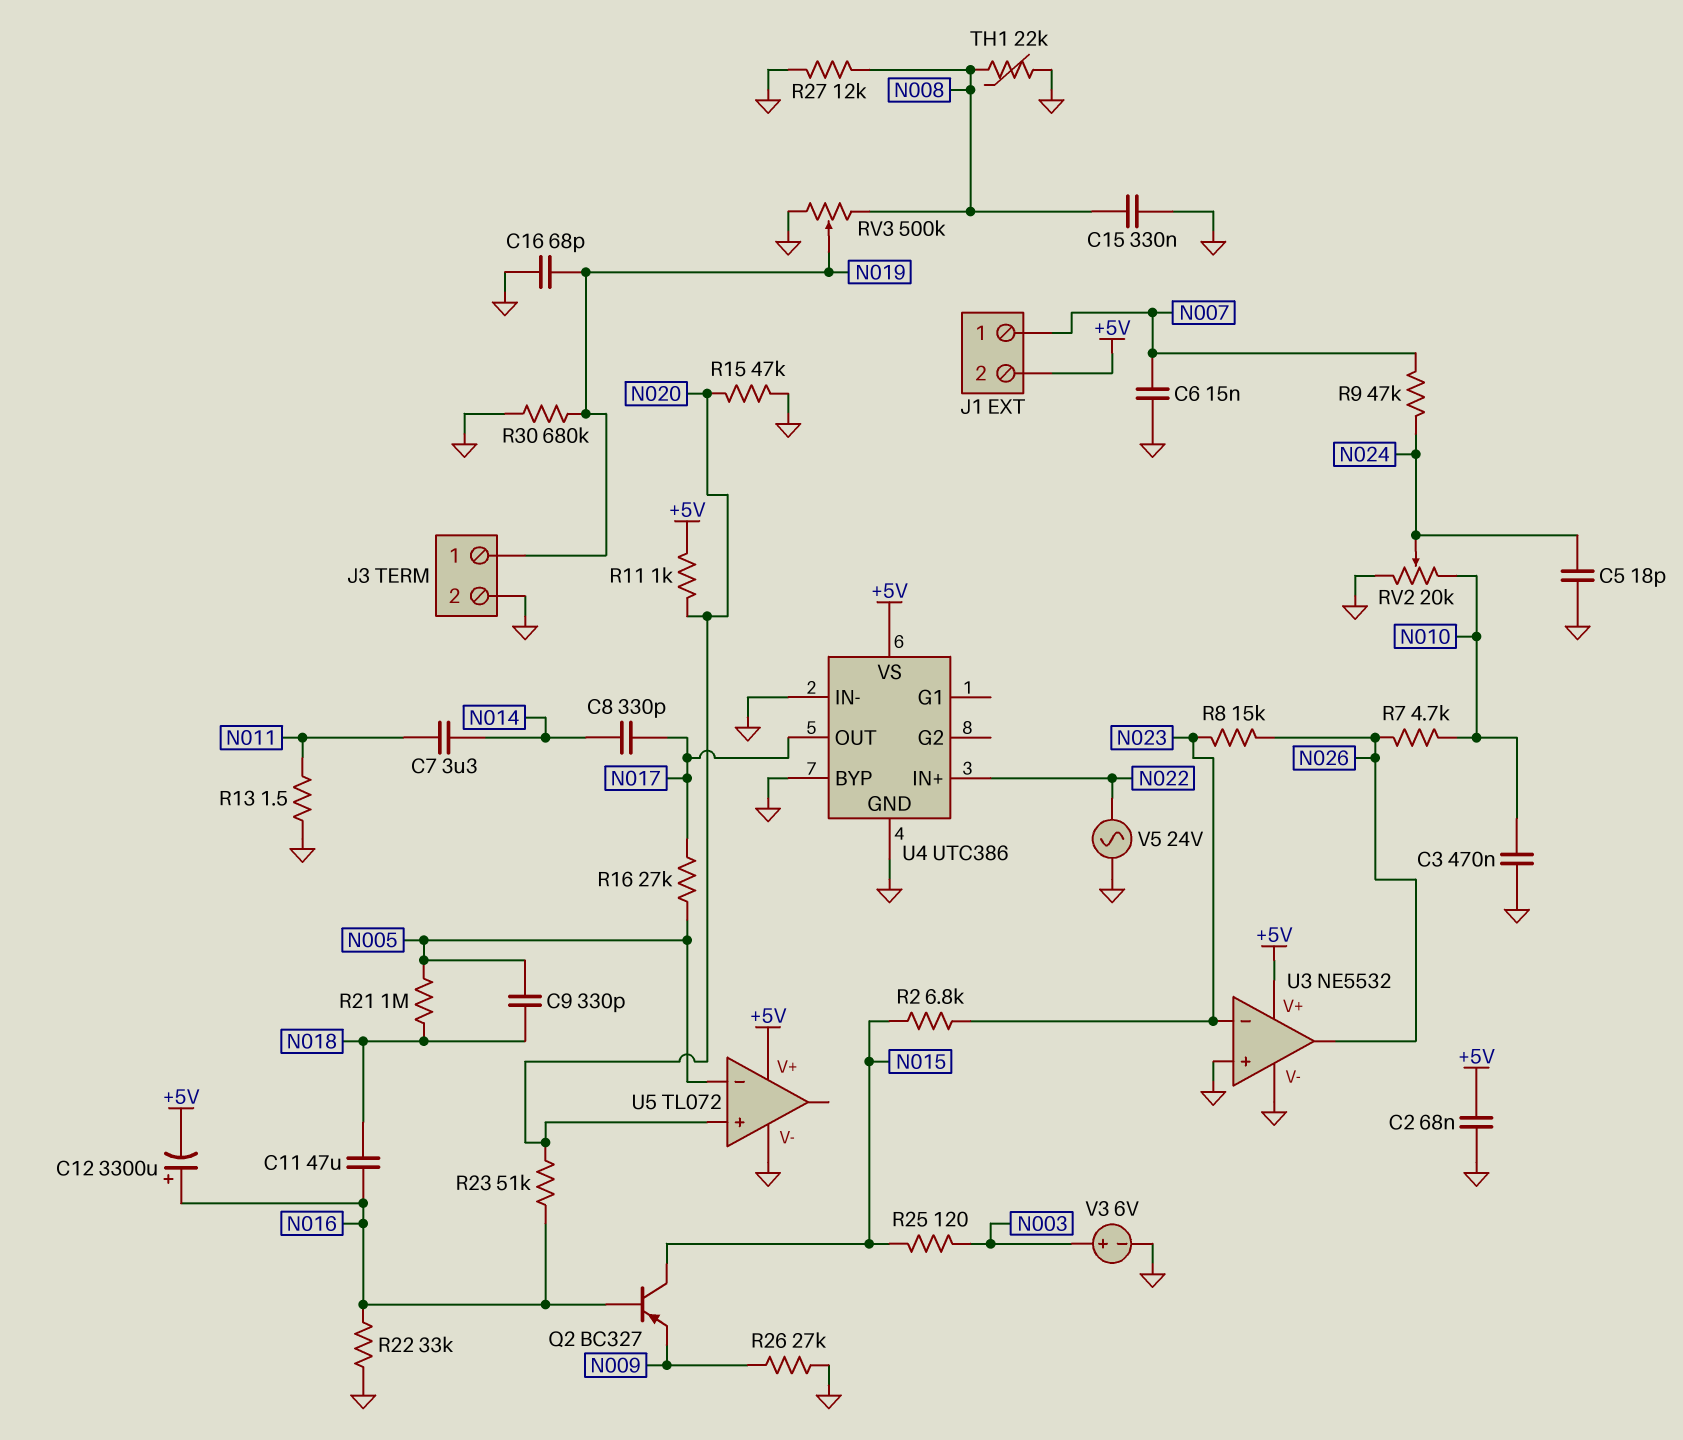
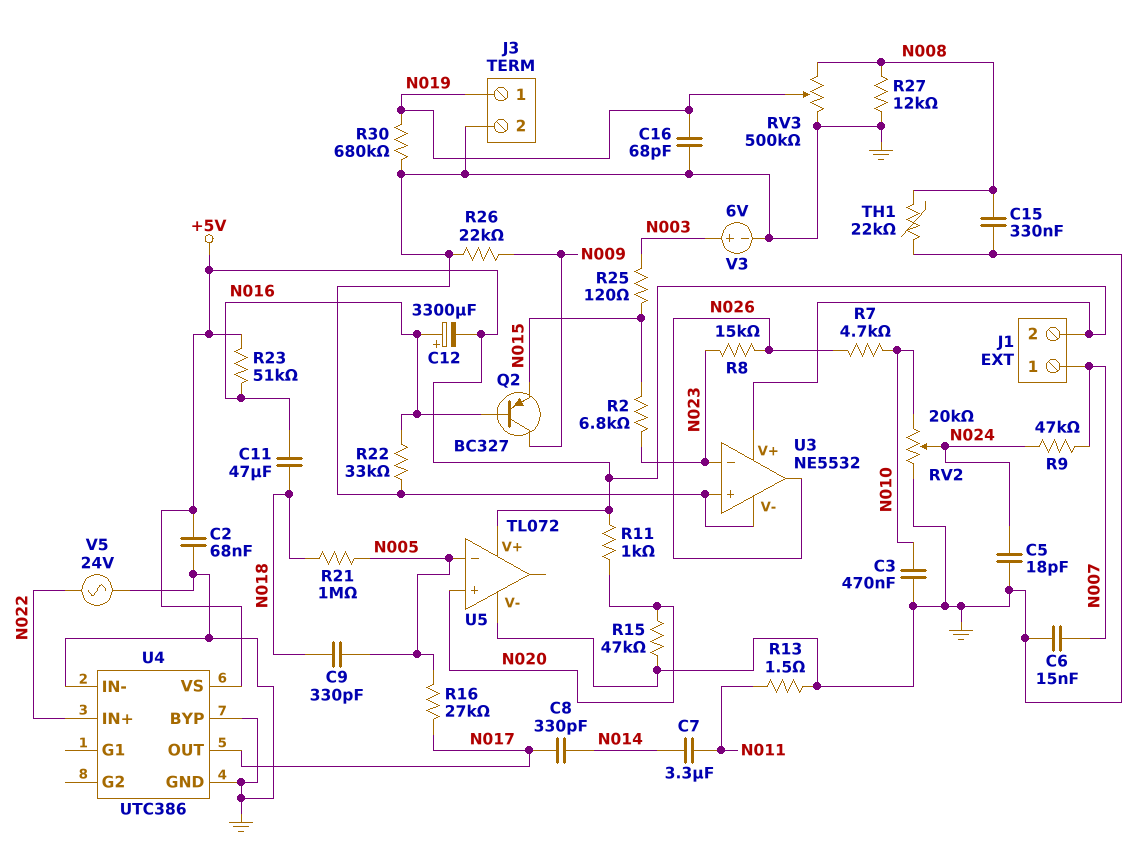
Q2: PNP BC327 (B N016, C N015, E N009) -> PNP BC327 (B N016, C N009, E N015)
R23: 51k (N016, N020) -> 51k (+5V, N016)
R26: 27k (GND, N009) -> 22k (GND, N009)

